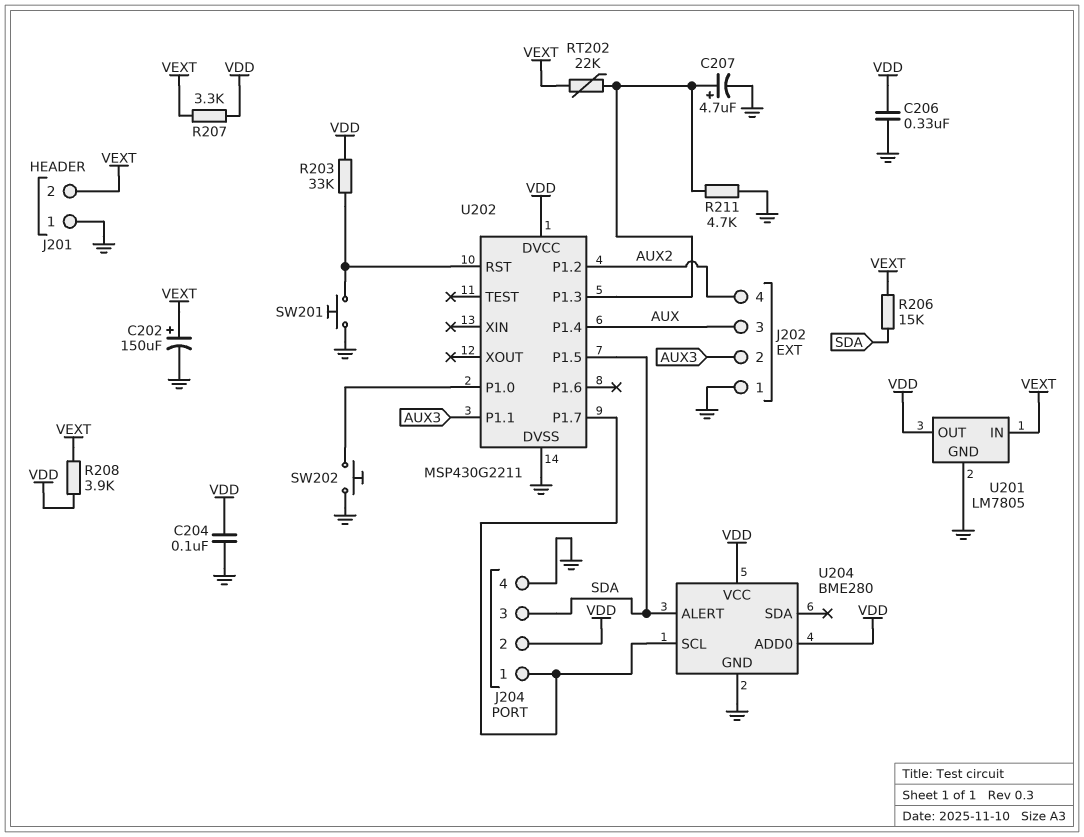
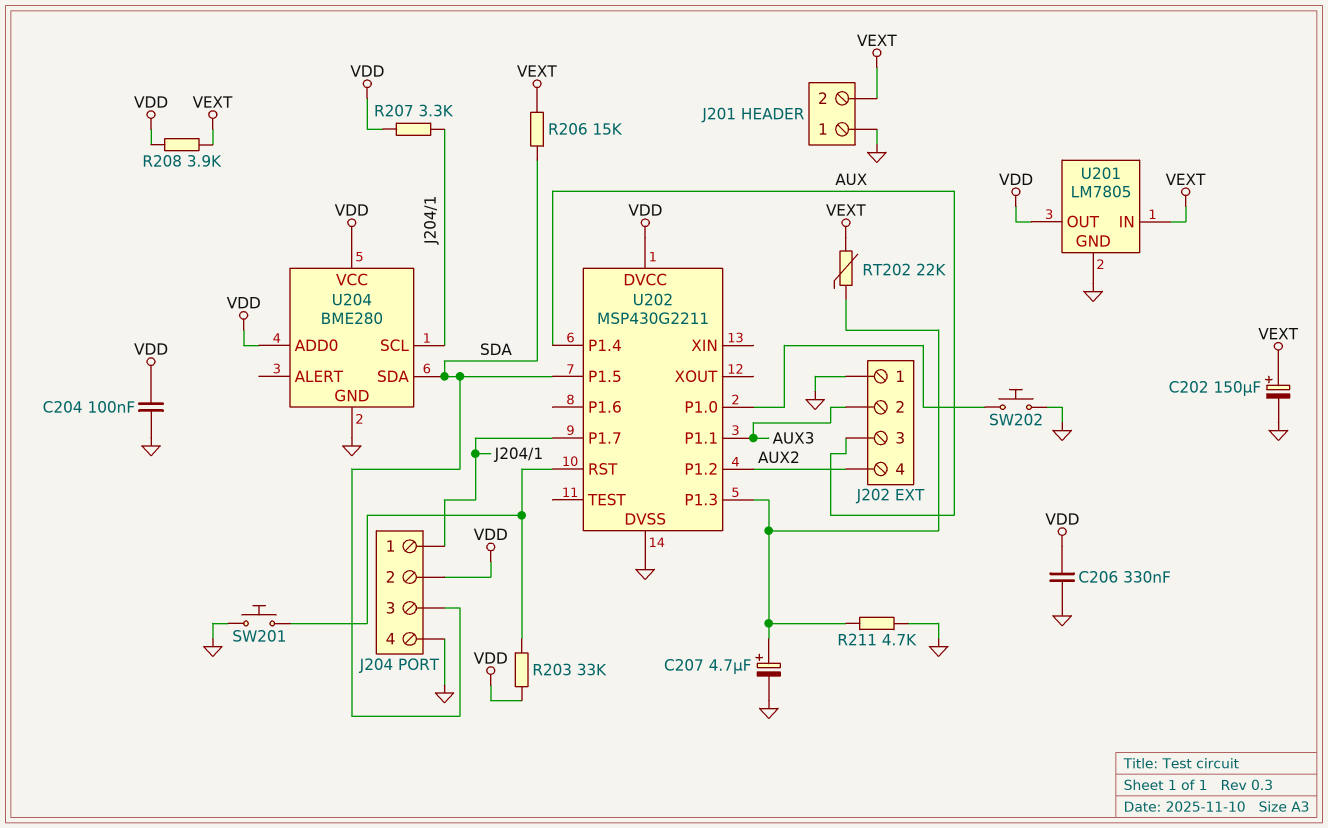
R207: 3.3k (VDD, VEXT) -> 3.3k (J204/1, VDD)
U204 pin ALERT: SDA -> none
U204 pin SDA: none -> SDA

